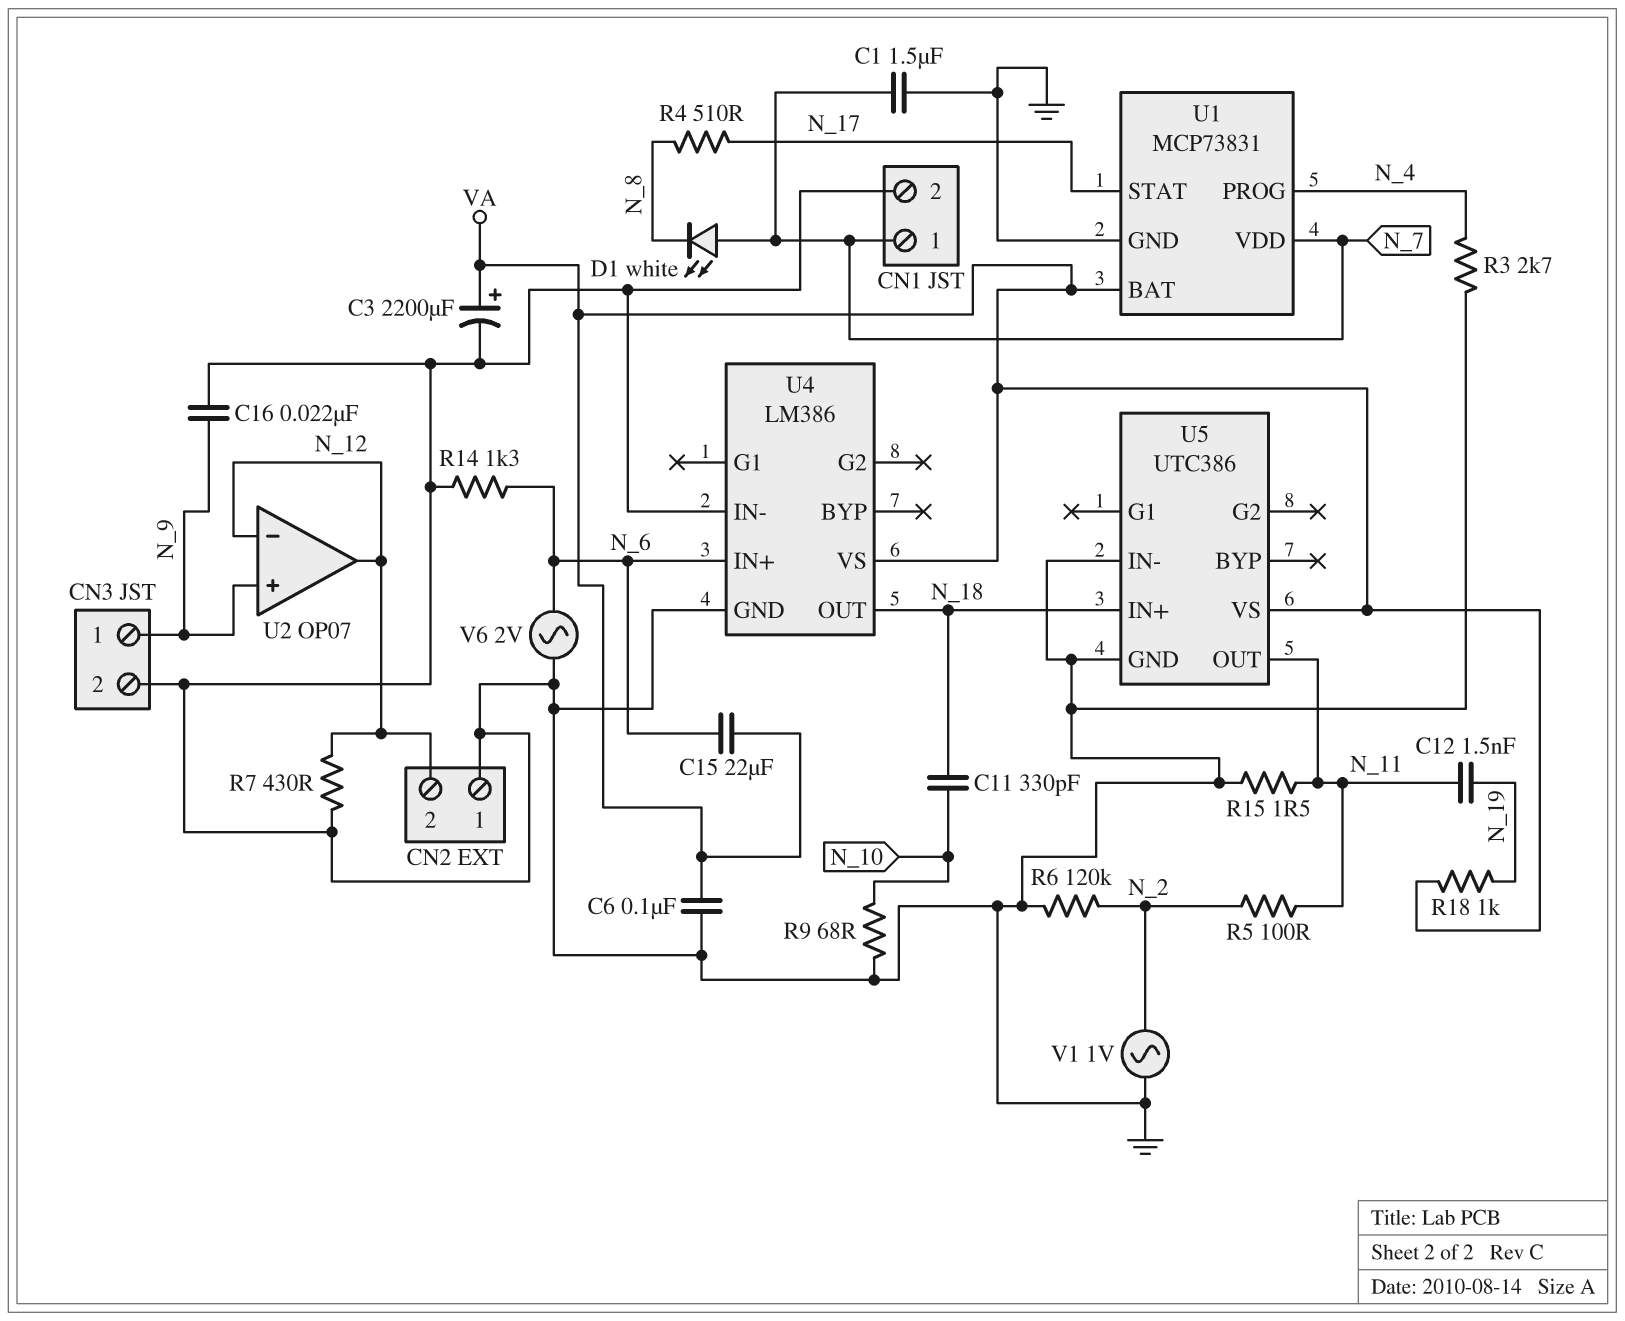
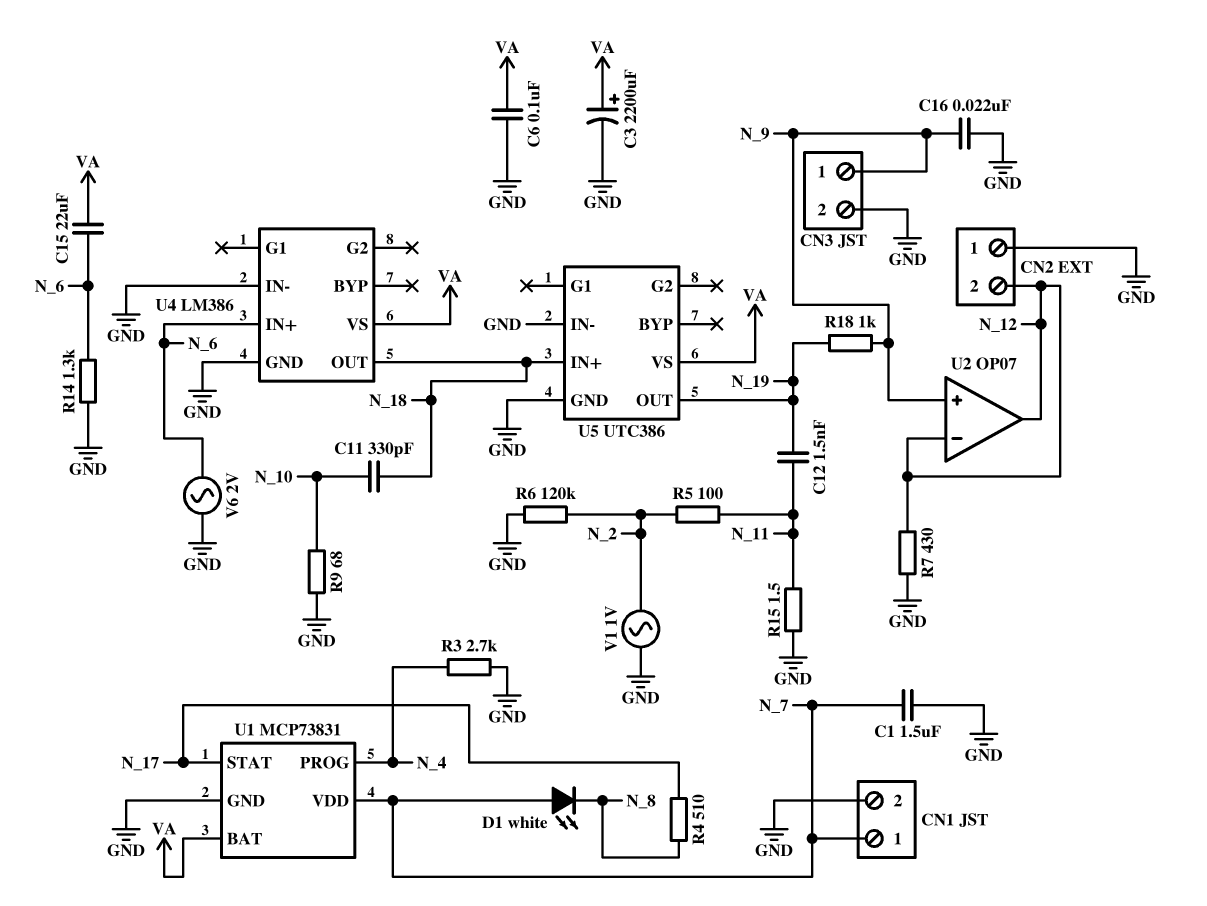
R18: 1k (N_19, VA) -> 1k (N_9, N_19)
U5 pin OUT: N_11 -> N_19

